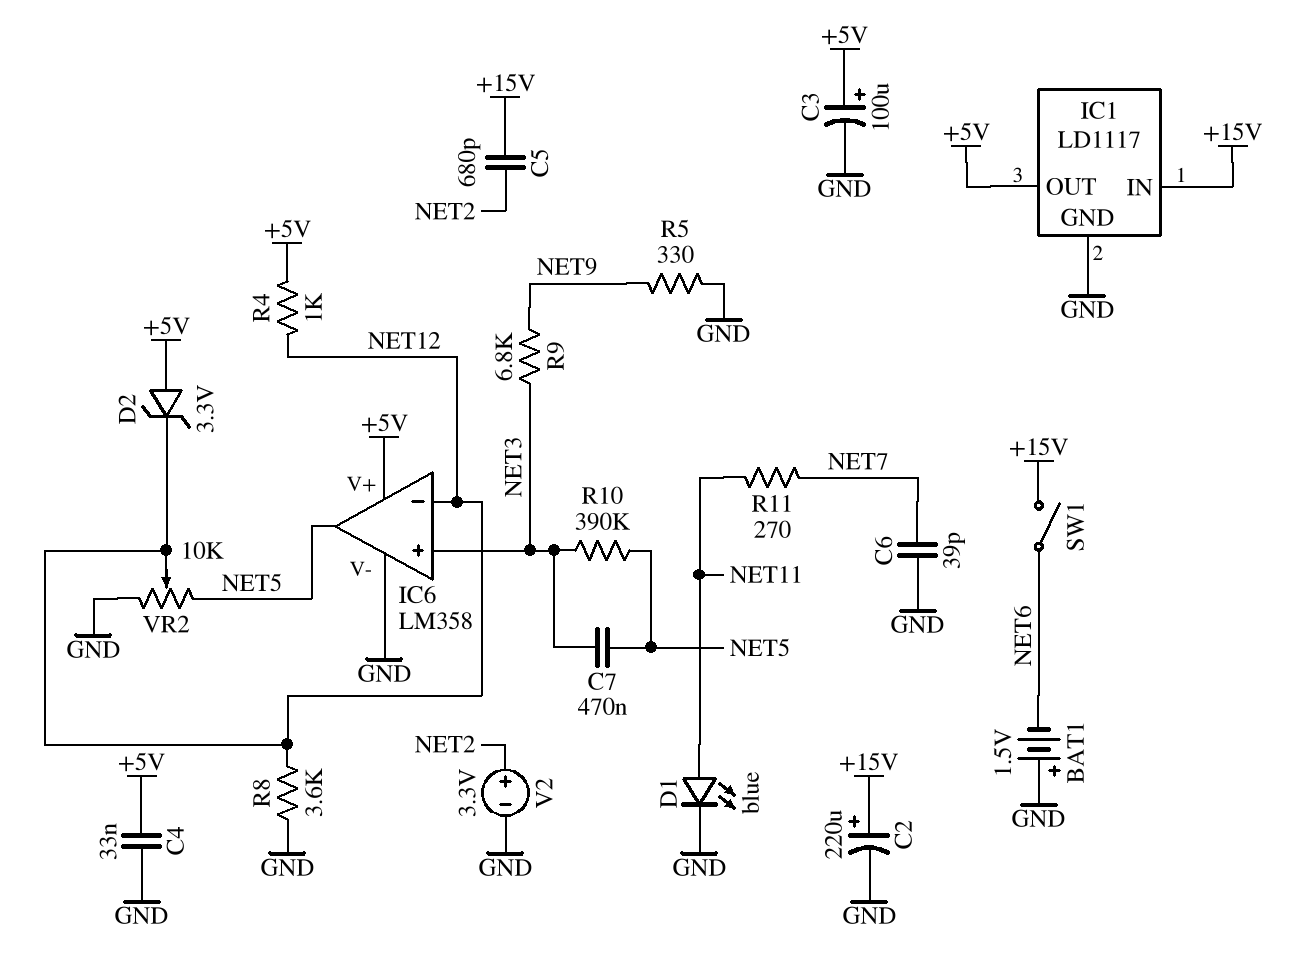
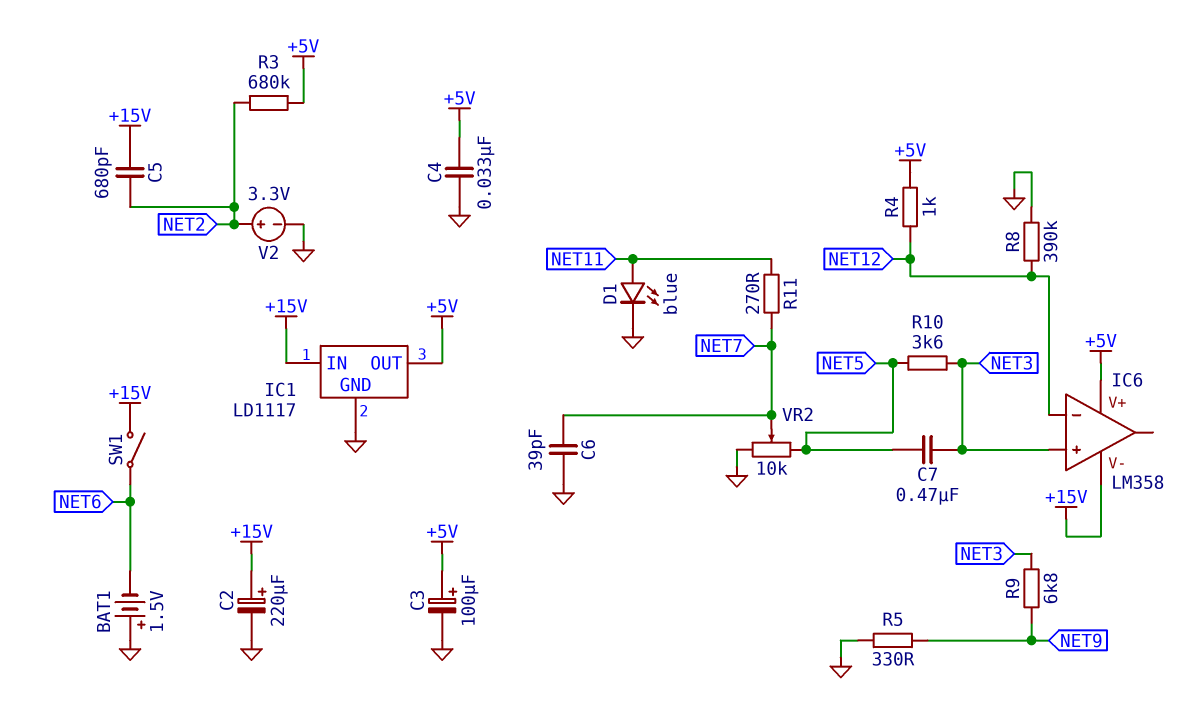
D2: zener 3.3V (A +5V, K NET12) -> none
IC6 pin V-: GND -> +15V
IC6 pin out: NET5 -> none
R3: none -> 680k (+5V, NET2)
R8: 3.6k (GND, NET12) -> 390k (GND, NET12)
R10: 390k (NET3, NET5) -> 3.6k (NET3, NET5)
VR2: 10k (GND, NET5, wiper NET12) -> 10k (GND, NET5, wiper NET7)

